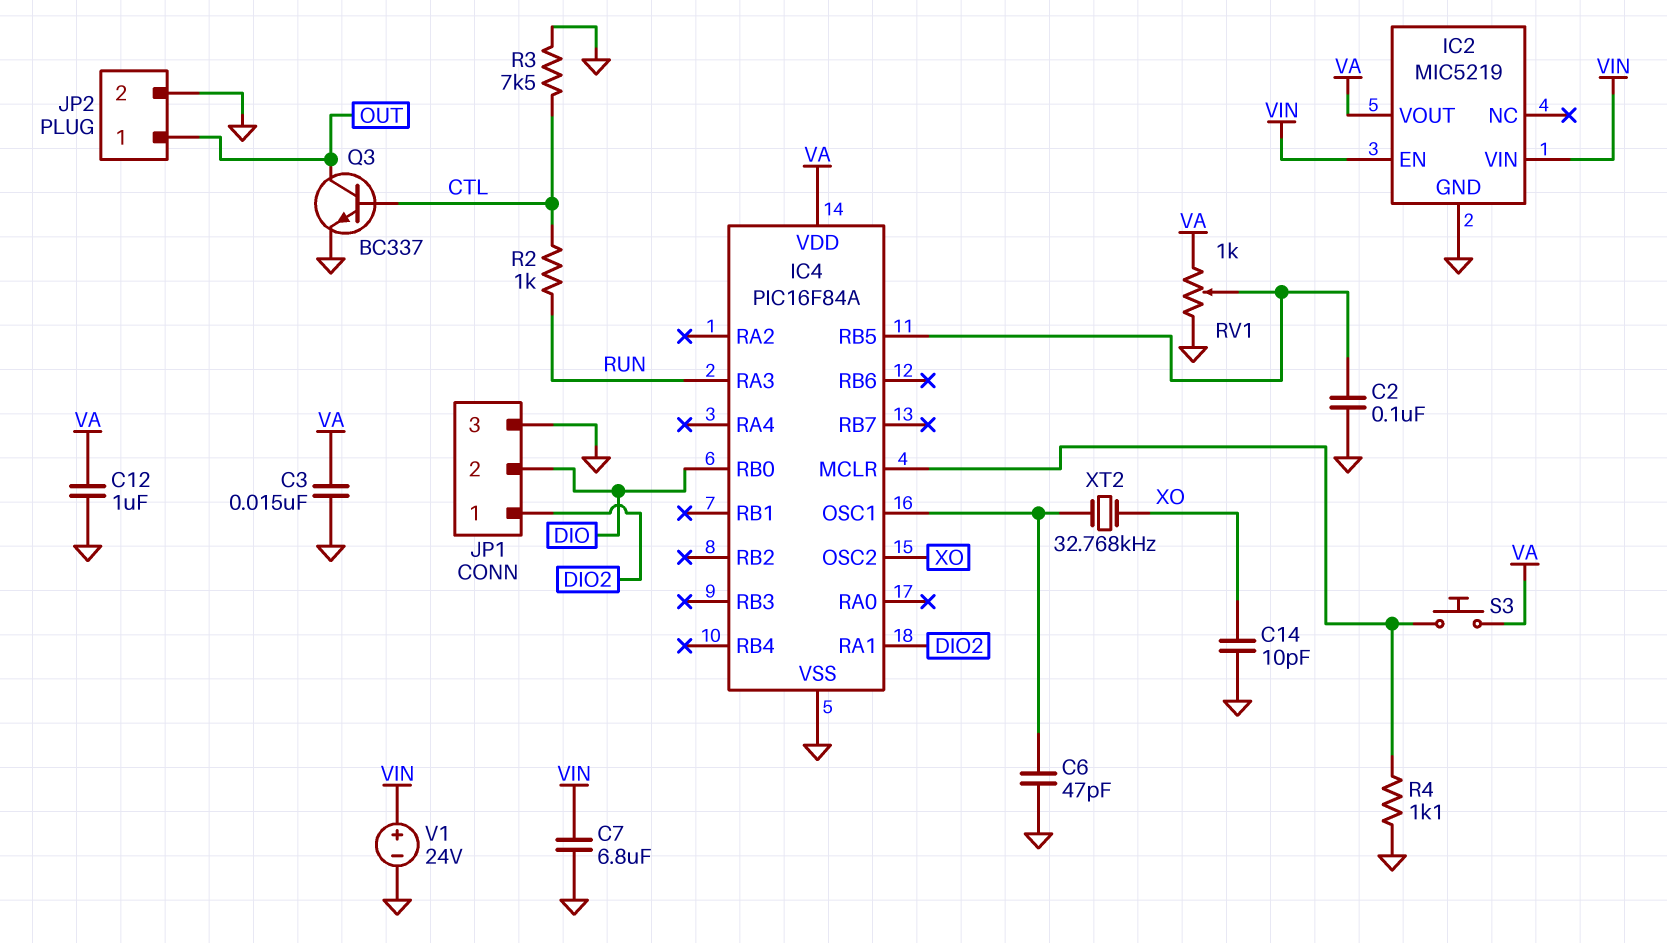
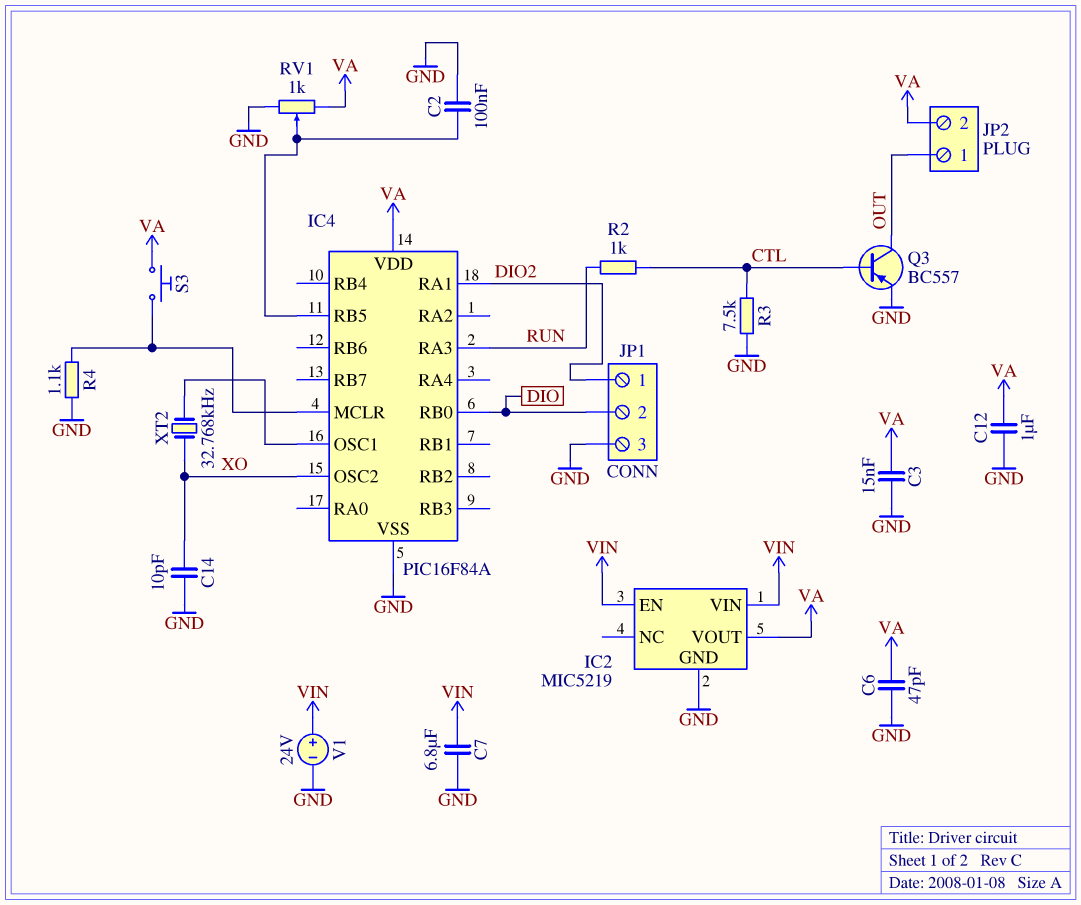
C6: 47pF (GND, IC4/OSC1) -> 47pF (GND, VA)
JP2 pin 2: GND -> VA
Q3: NPN BC337 (B CTL, C OUT, E GND) -> PNP BC557 (B CTL, C OUT, E GND)

